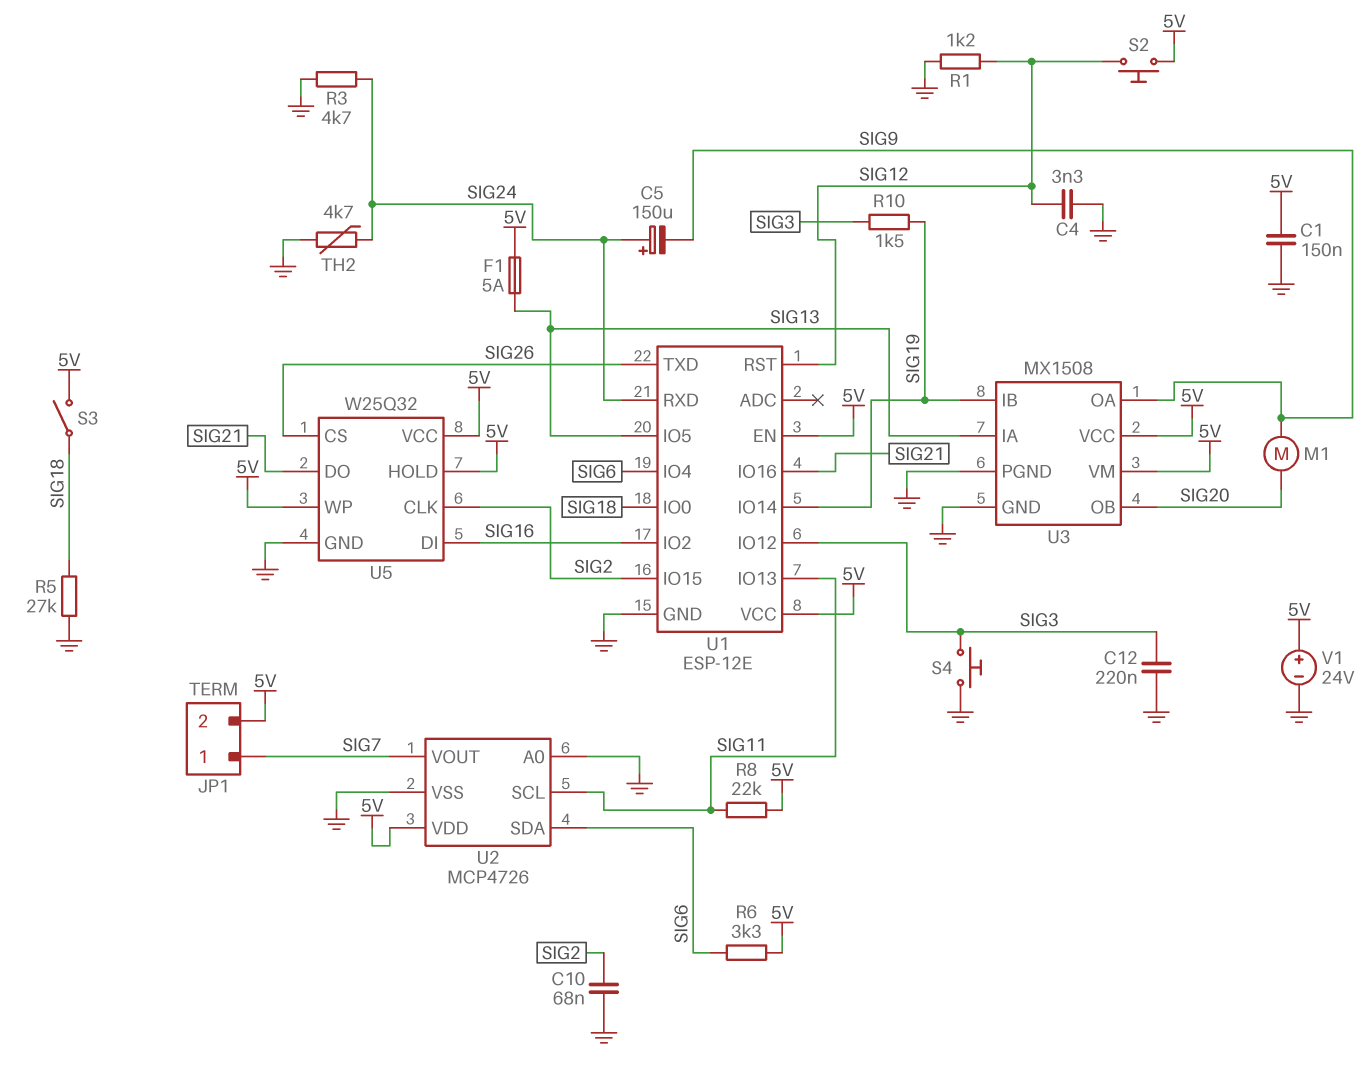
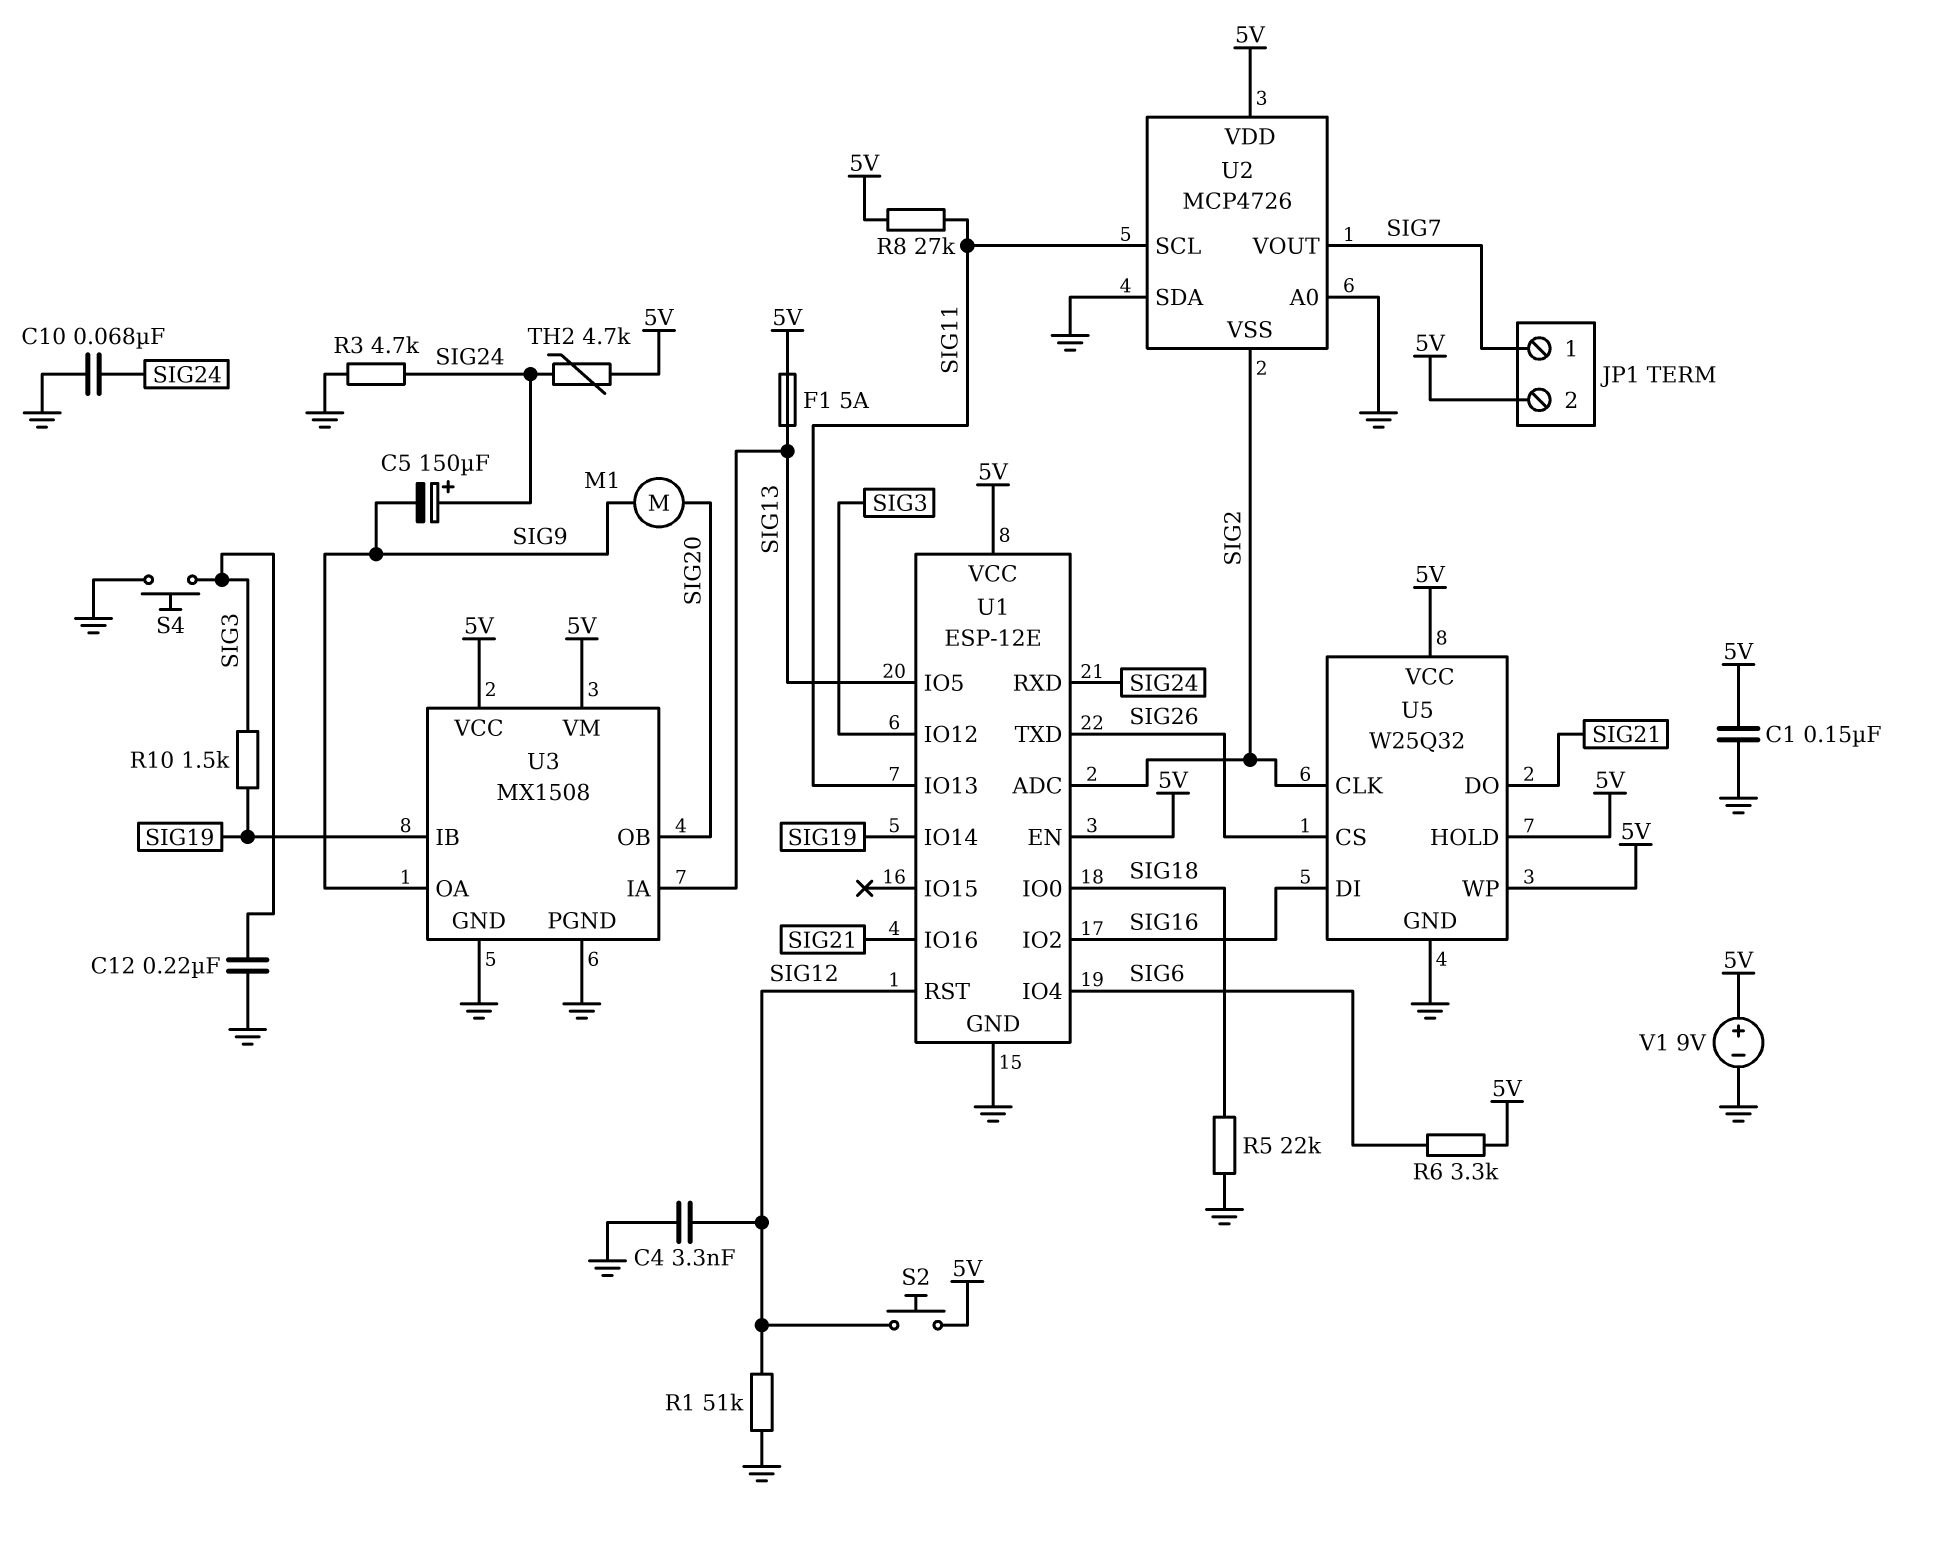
C10: 68nF (GND, SIG2) -> 68nF (GND, SIG24)
R1: 1.2k (GND, SIG12) -> 51k (GND, SIG12)
R5: 27k (GND, SIG18) -> 22k (GND, SIG18)
R8: 22k (5V, SIG11) -> 27k (5V, SIG11)
S3: switch (5V, SIG18) -> none
TH2: 4.7k (GND, SIG24) -> 4.7k (5V, SIG24)
U1 pin ADC: none -> SIG2
U1 pin IO15: SIG2 -> none
U2 pin SDA: SIG6 -> GND
U2 pin VSS: GND -> SIG2
V1: 24V (plus 5V, minus GND) -> 9V (plus 5V, minus GND)

